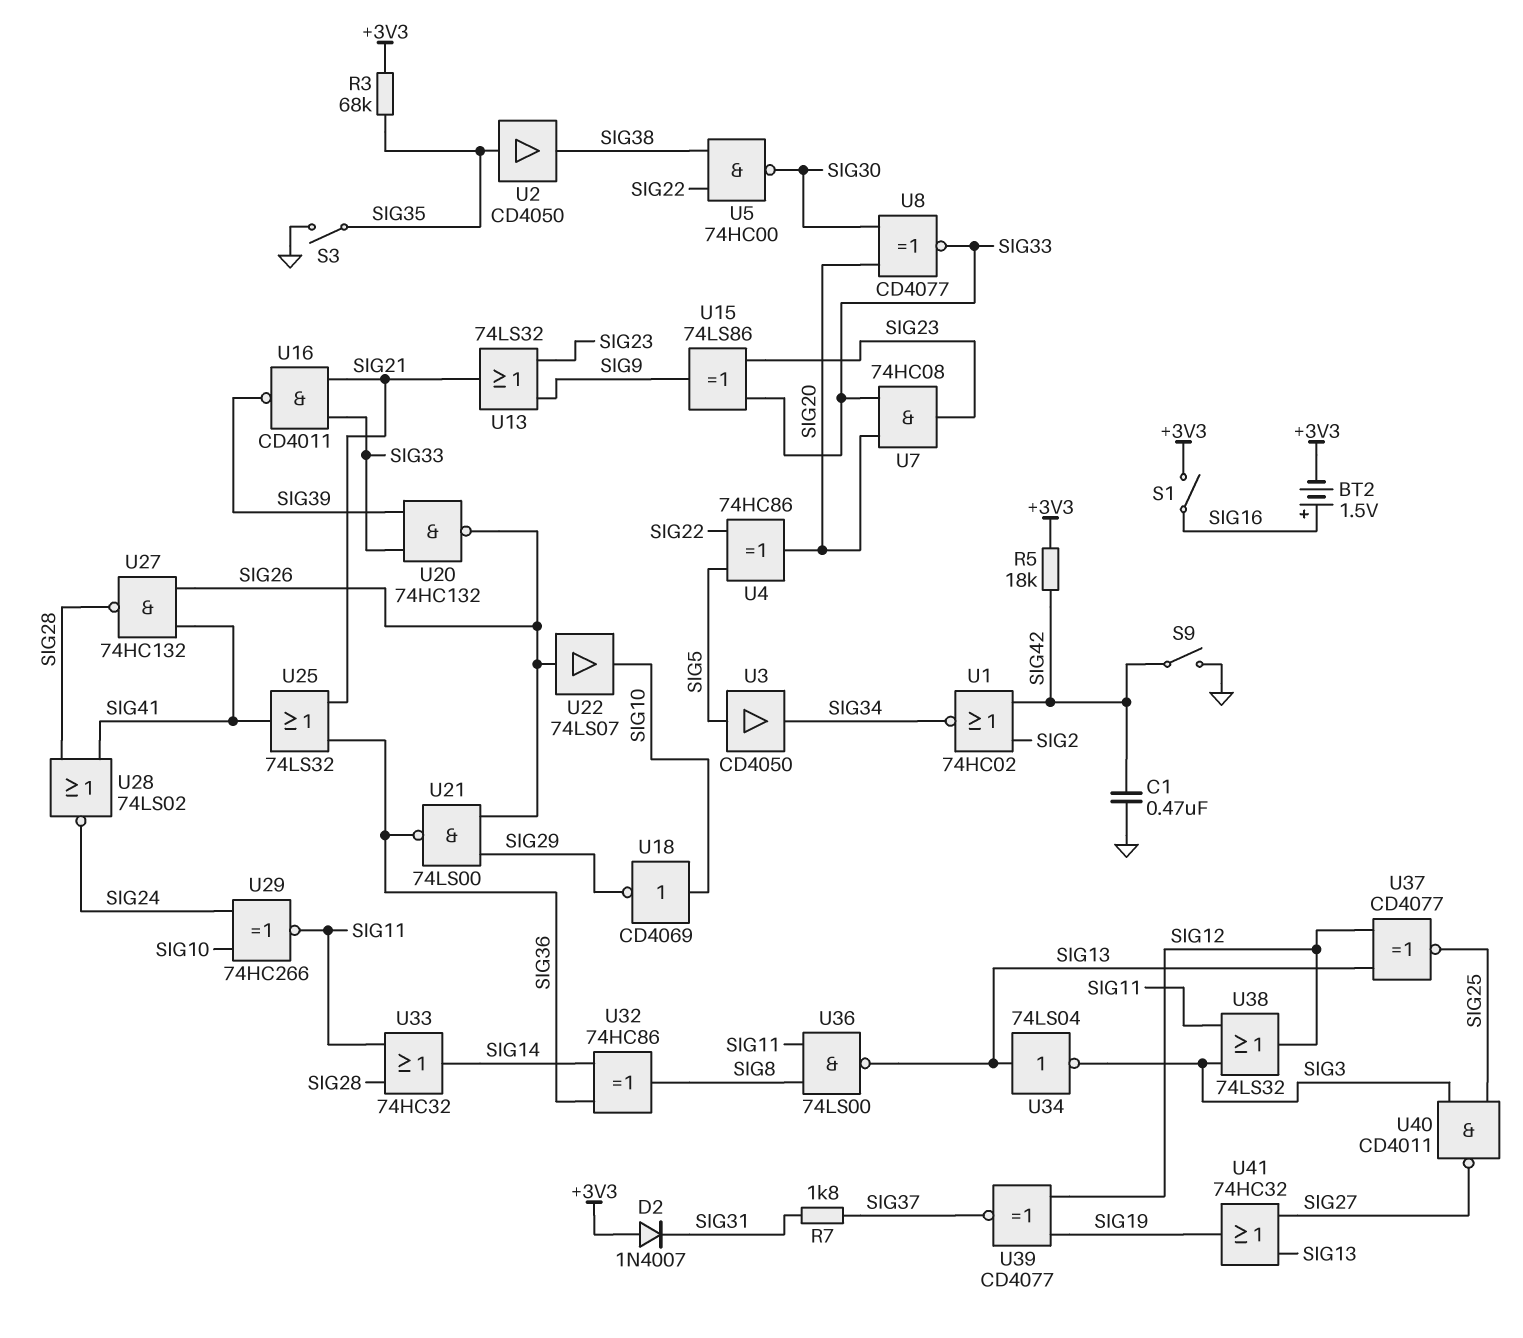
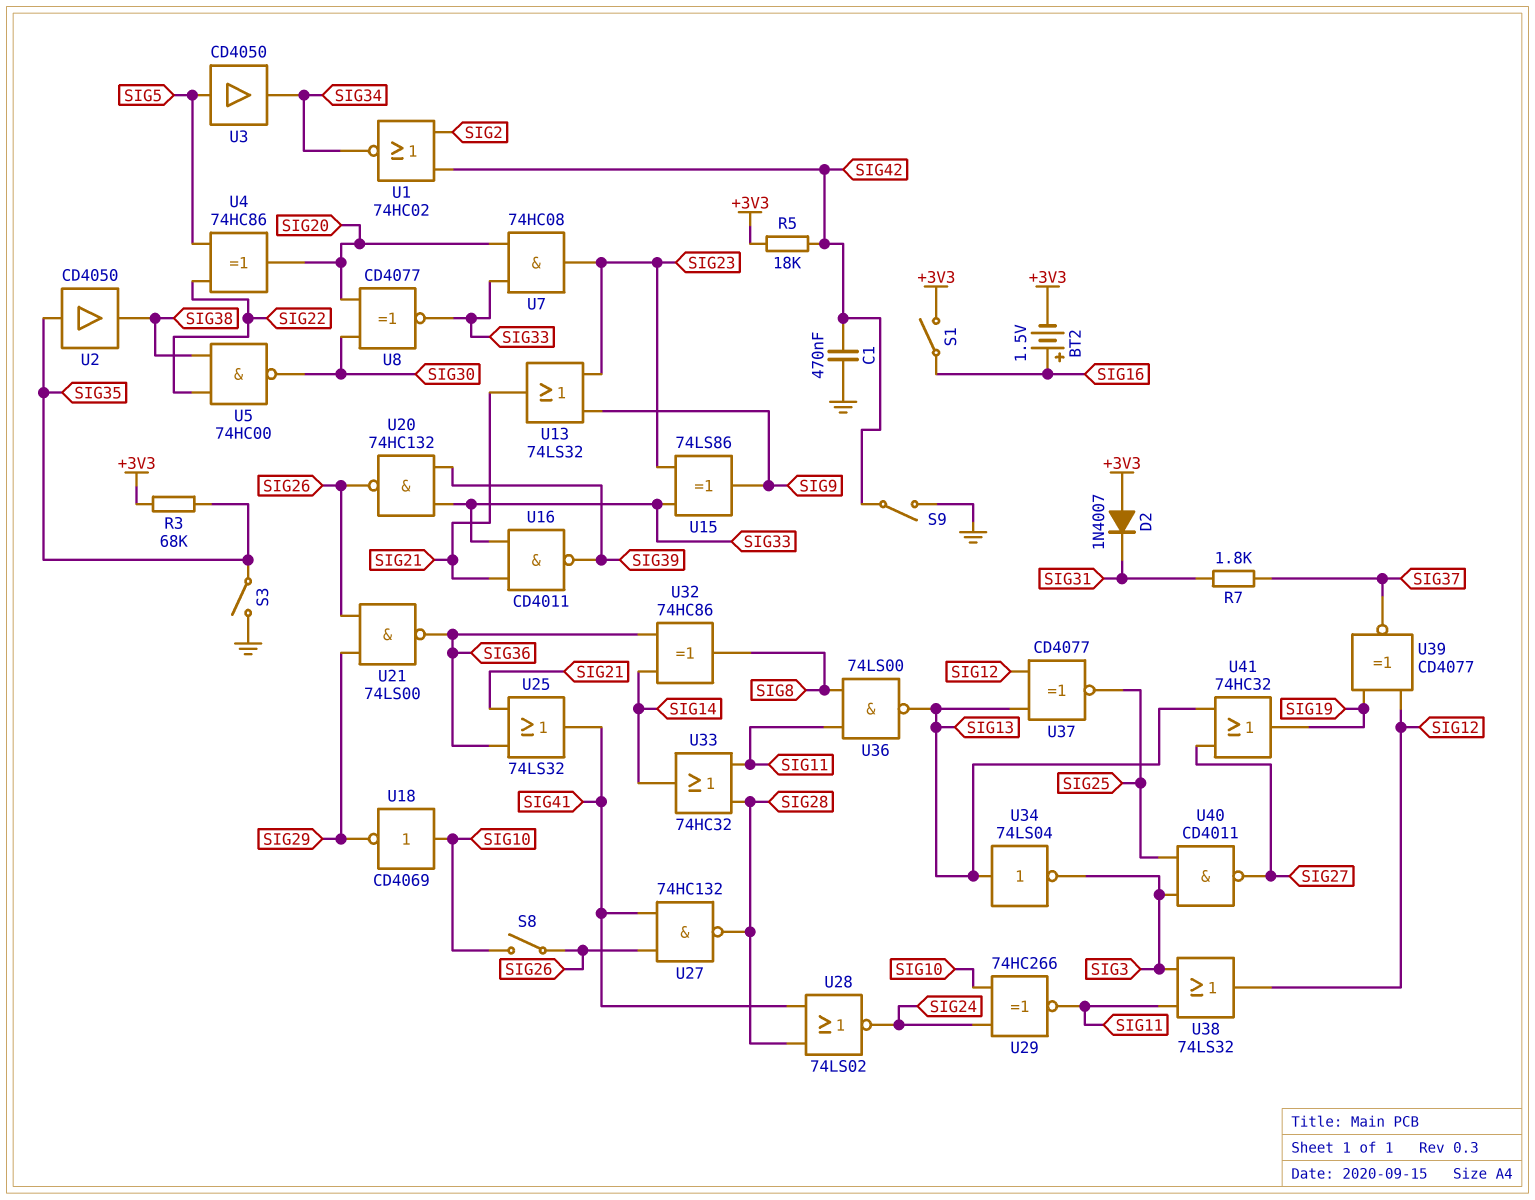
S8: none -> switch (SIG10, SIG26)
U22: buffer 74LS07 (in SIG26, out SIG10) -> none

